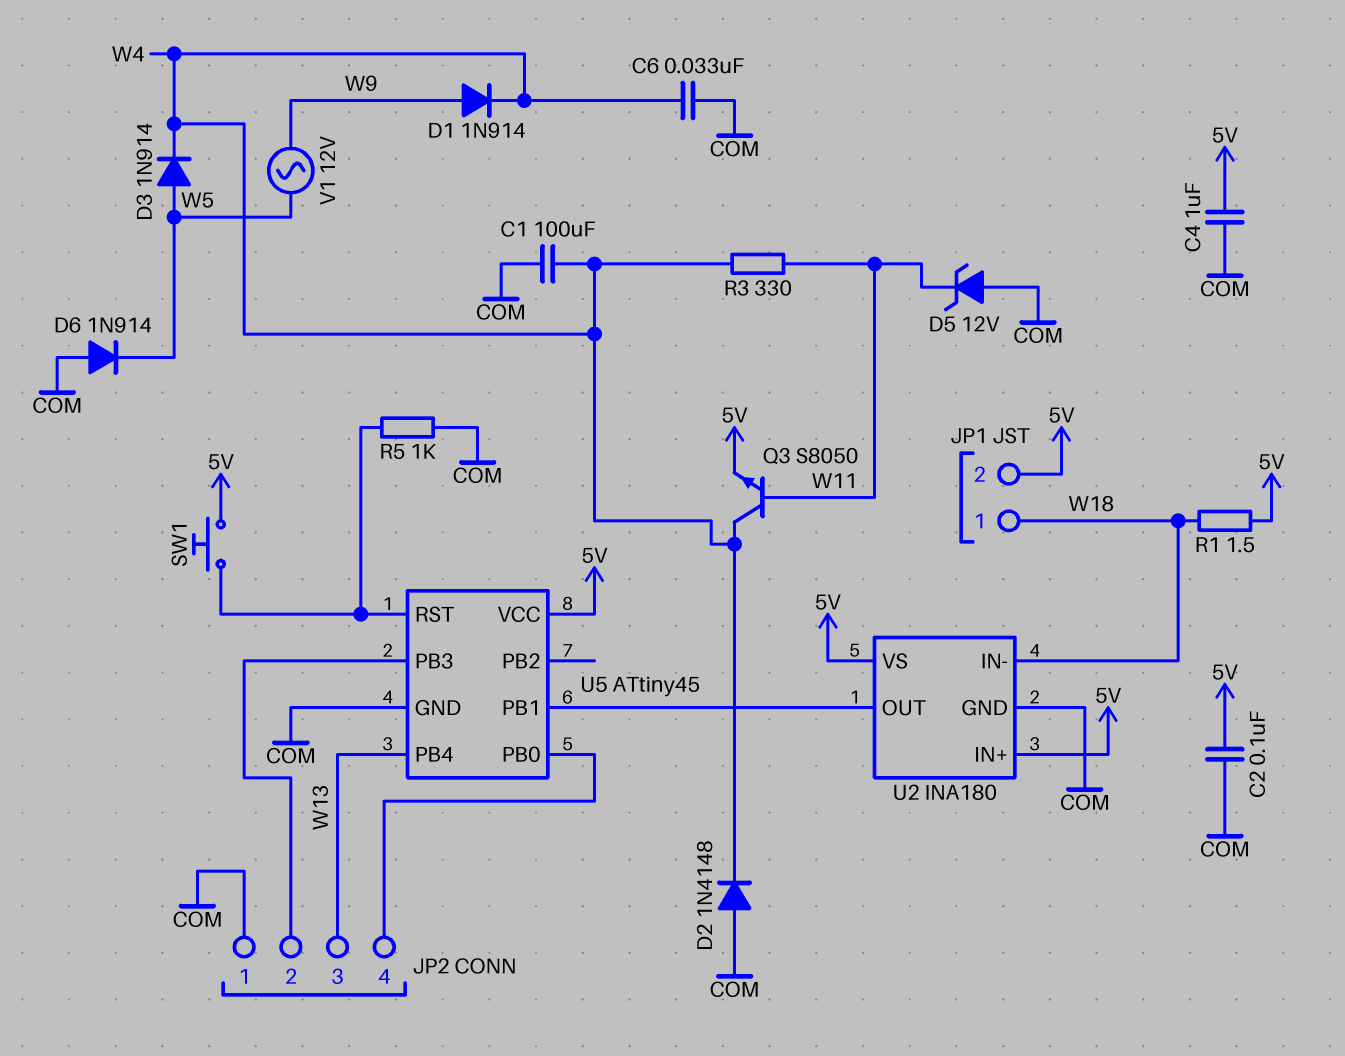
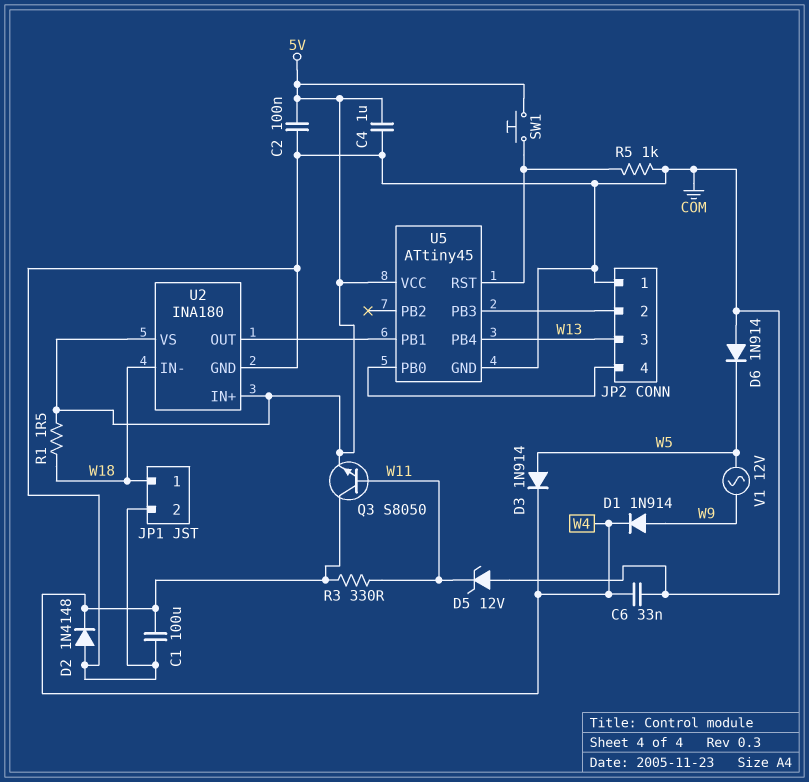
JP1 pin 2: 5V -> COM

